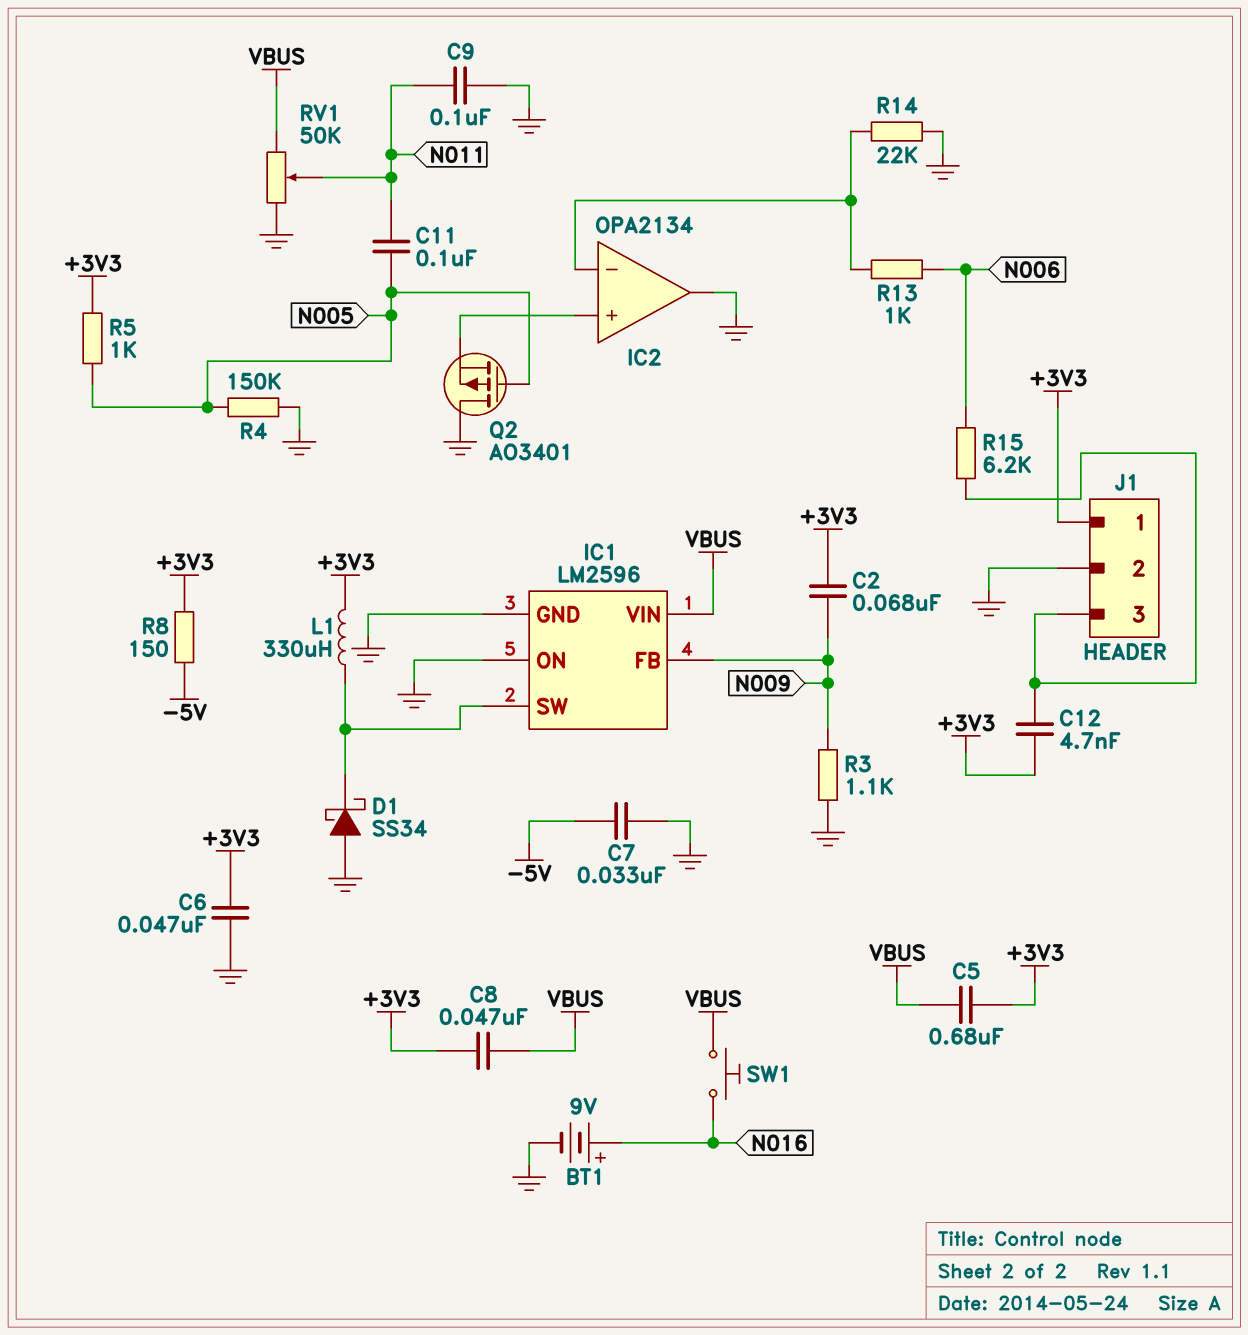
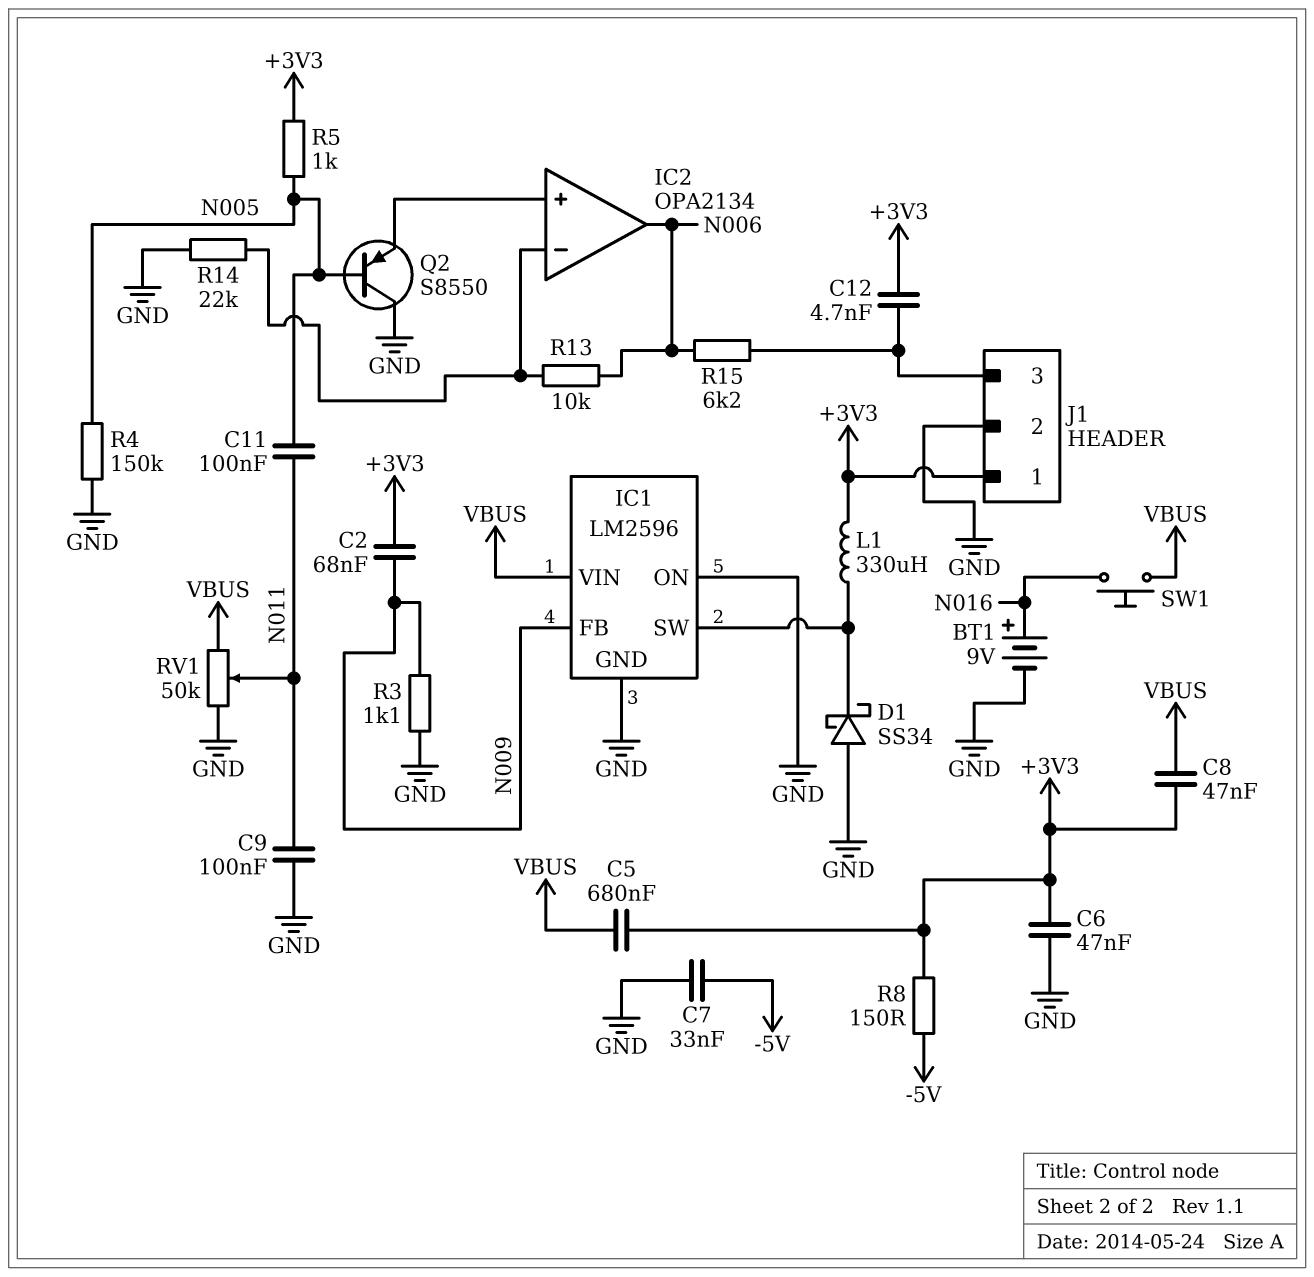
IC2 pin out: GND -> N006
Q2: PMOS AO3401 (G N005, D GND, S IC2/in+) -> PNP S8550 (B N005, C GND, E IC2/in+)
R13: 1k (IC2/in-, N006) -> 10k (IC2/in-, N006)

